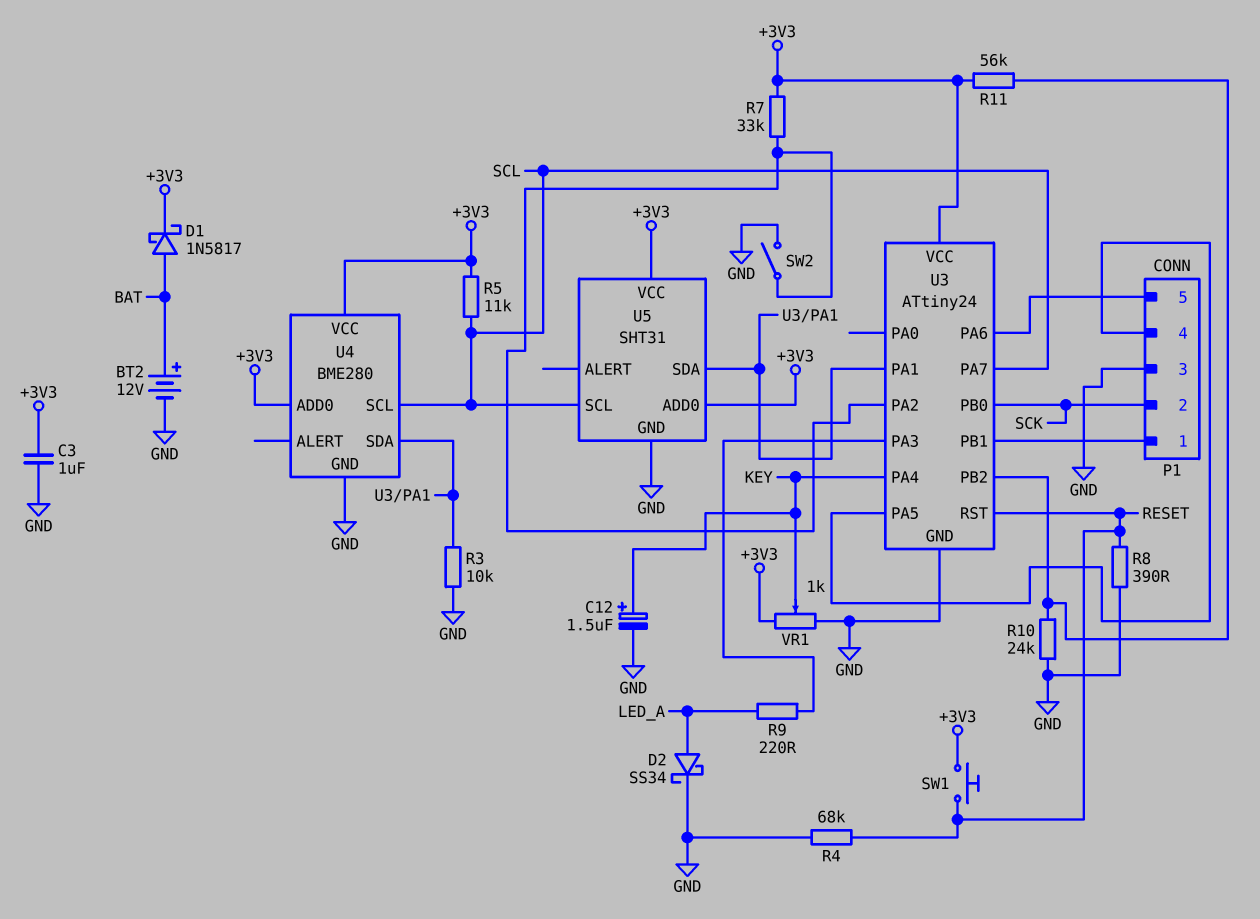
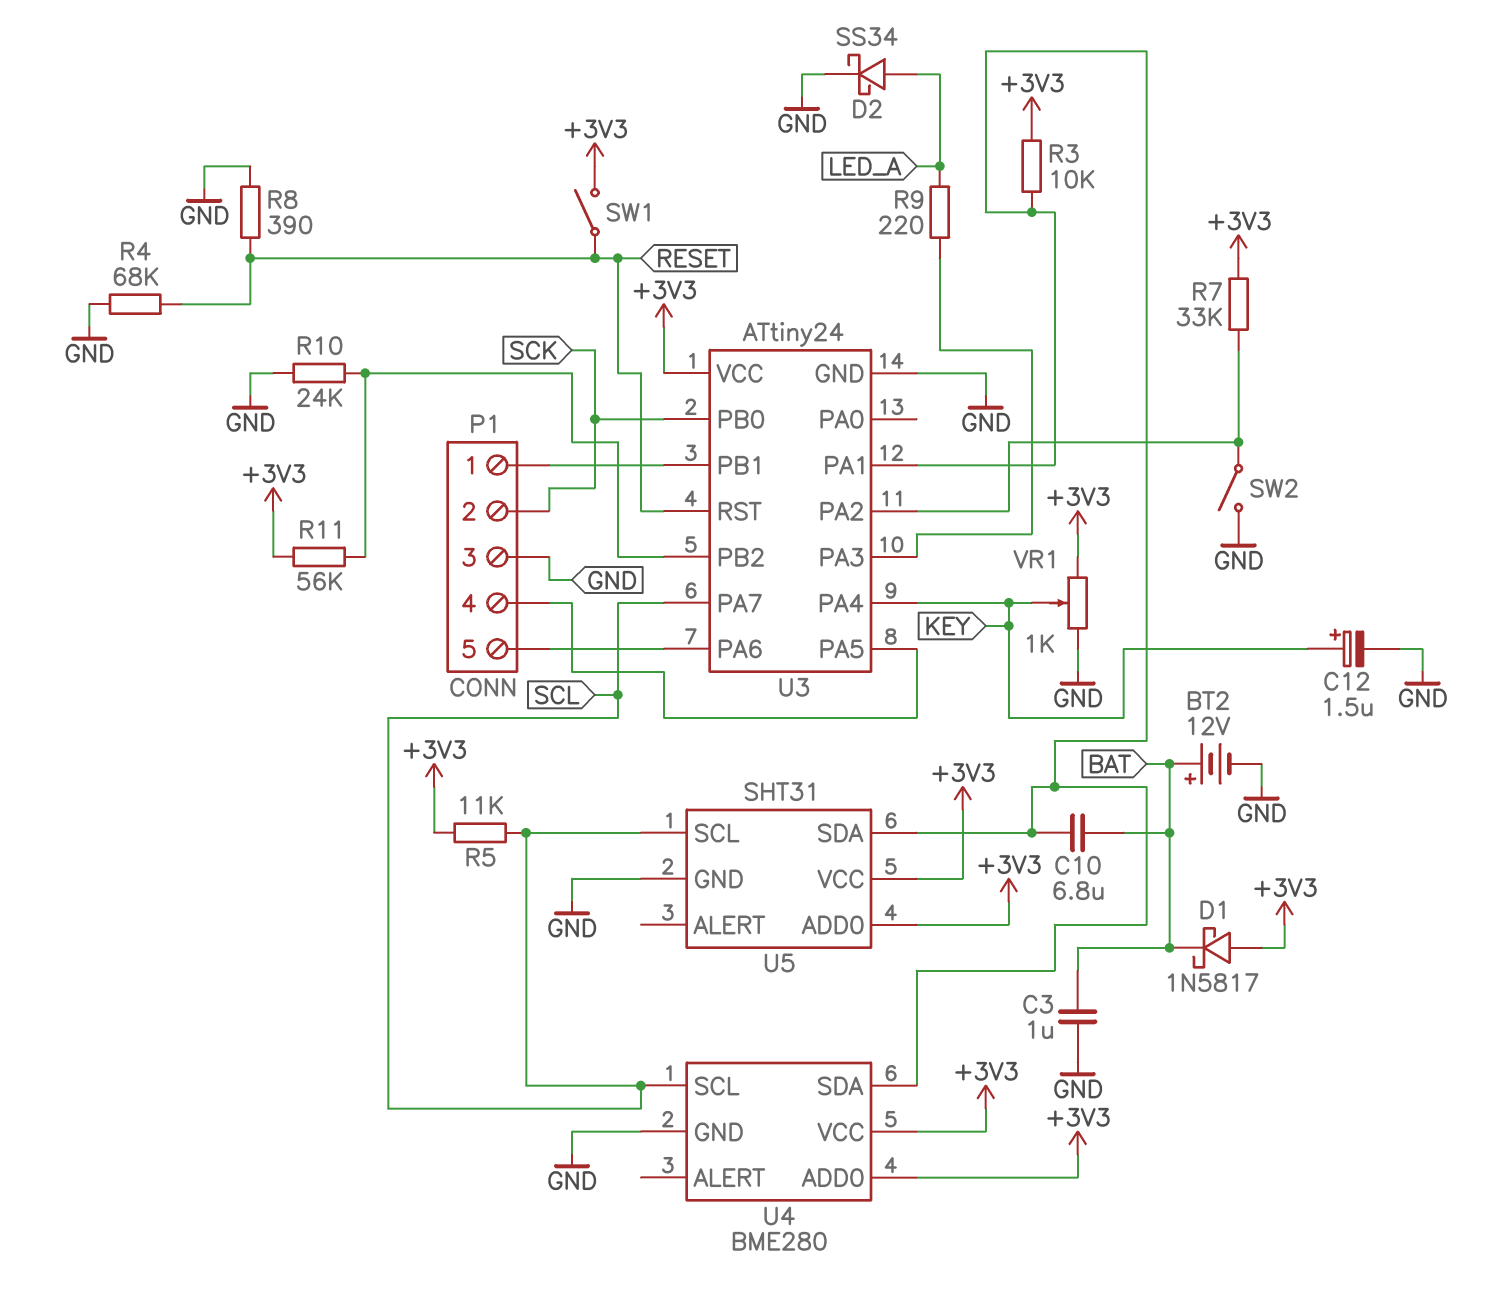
C3: 1uF (+3V3, GND) -> 1uF (BAT, GND)
C10: none -> 6.8uF (BAT, U3/PA1)
D1: schottky 1N5817 (A BAT, K +3V3) -> schottky 1N5817 (A +3V3, K BAT)
R3: 10k (GND, U3/PA1) -> 10k (+3V3, U3/PA1)
SW1: button (+3V3, RESET) -> switch (+3V3, RESET)

